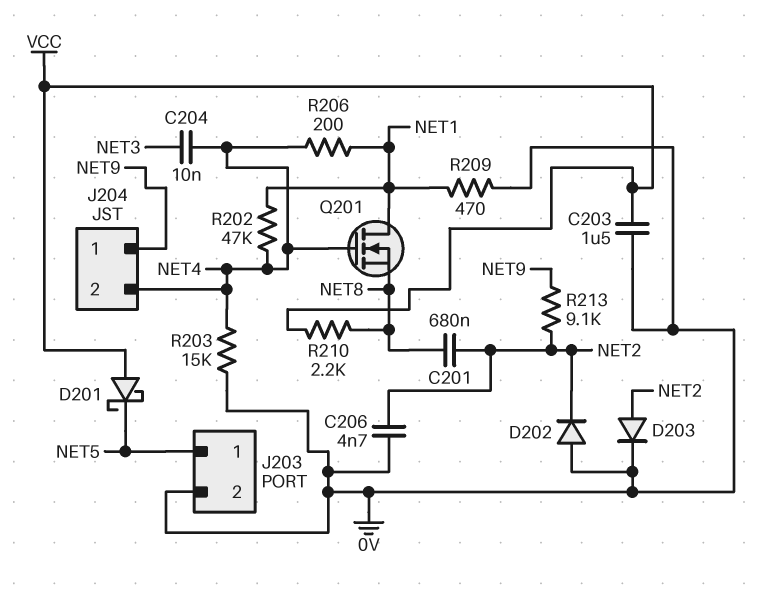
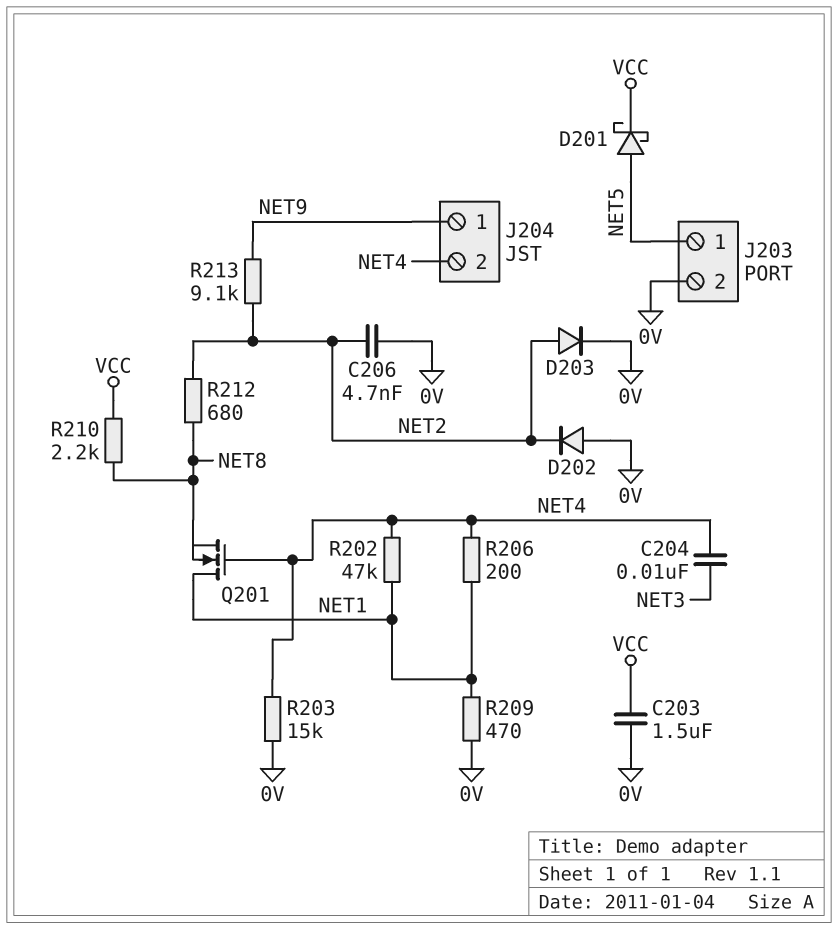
C201: 680nF (NET2, NET8) -> none
D201: schottky (A VCC, K NET5) -> schottky (A NET5, K VCC)
R212: none -> 680 (NET2, NET8)

